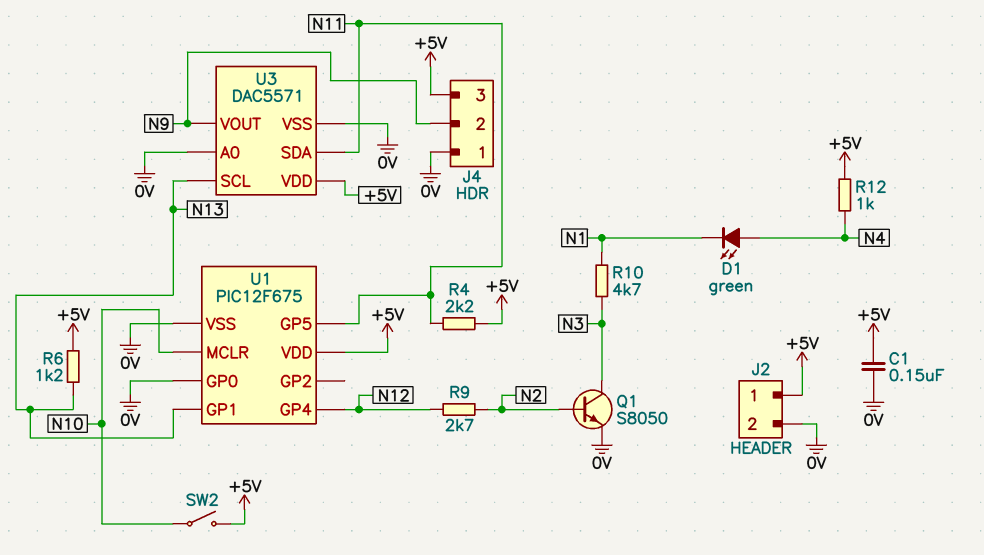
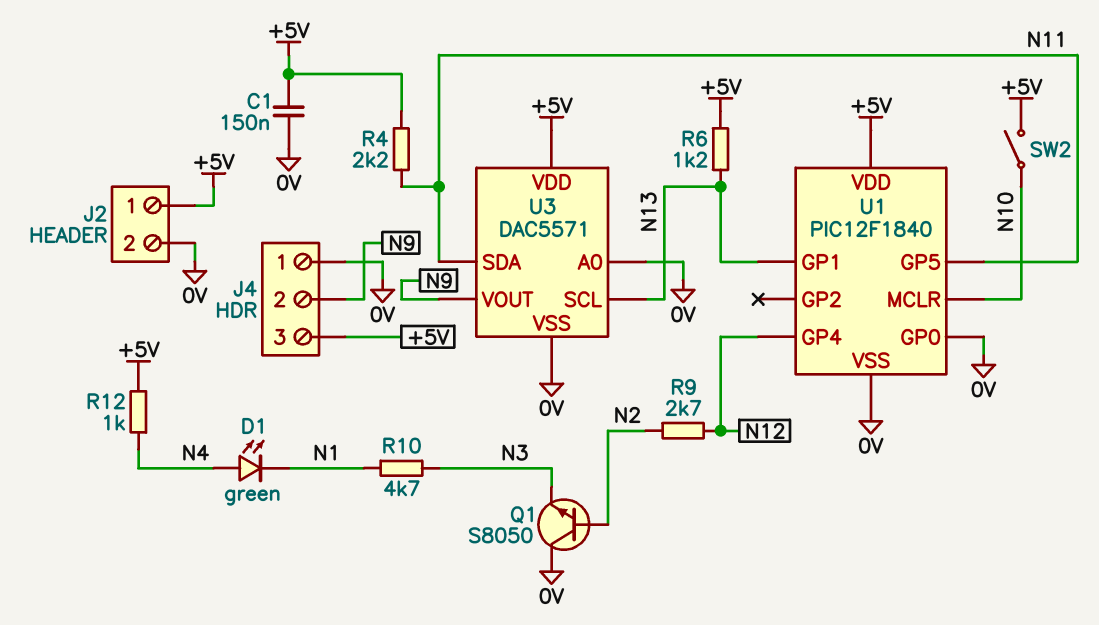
Q1: NPN S8050 (B N2, C N3, E 0V) -> NPN S8050 (B N2, C 0V, E N3)
U1: PIC12F675 -> PIC12F1840

